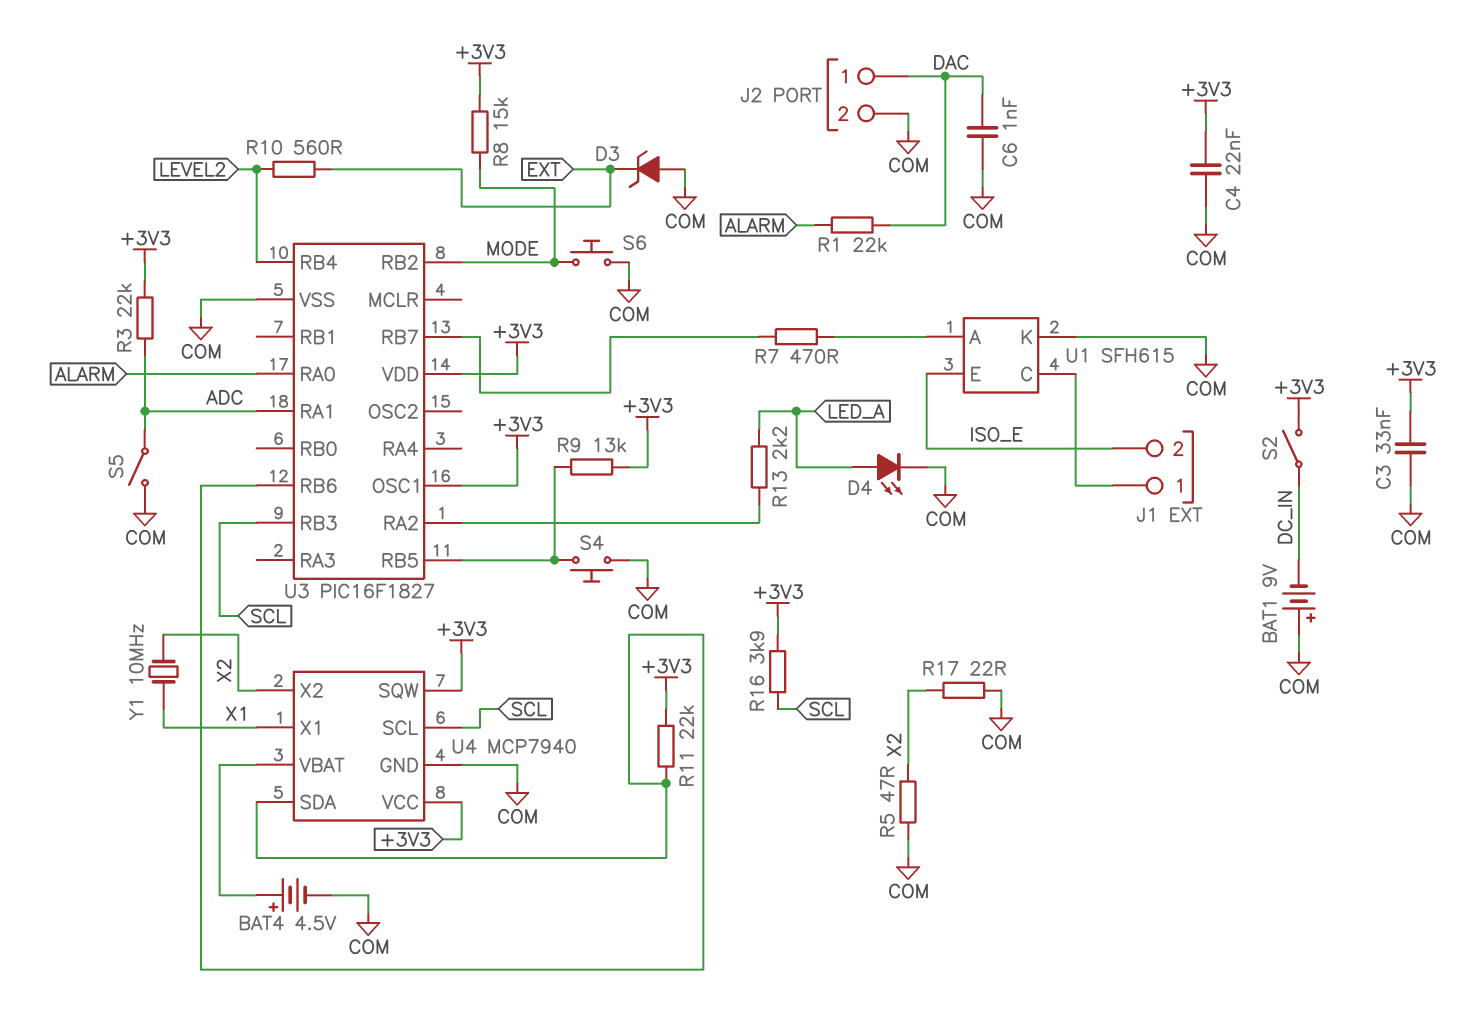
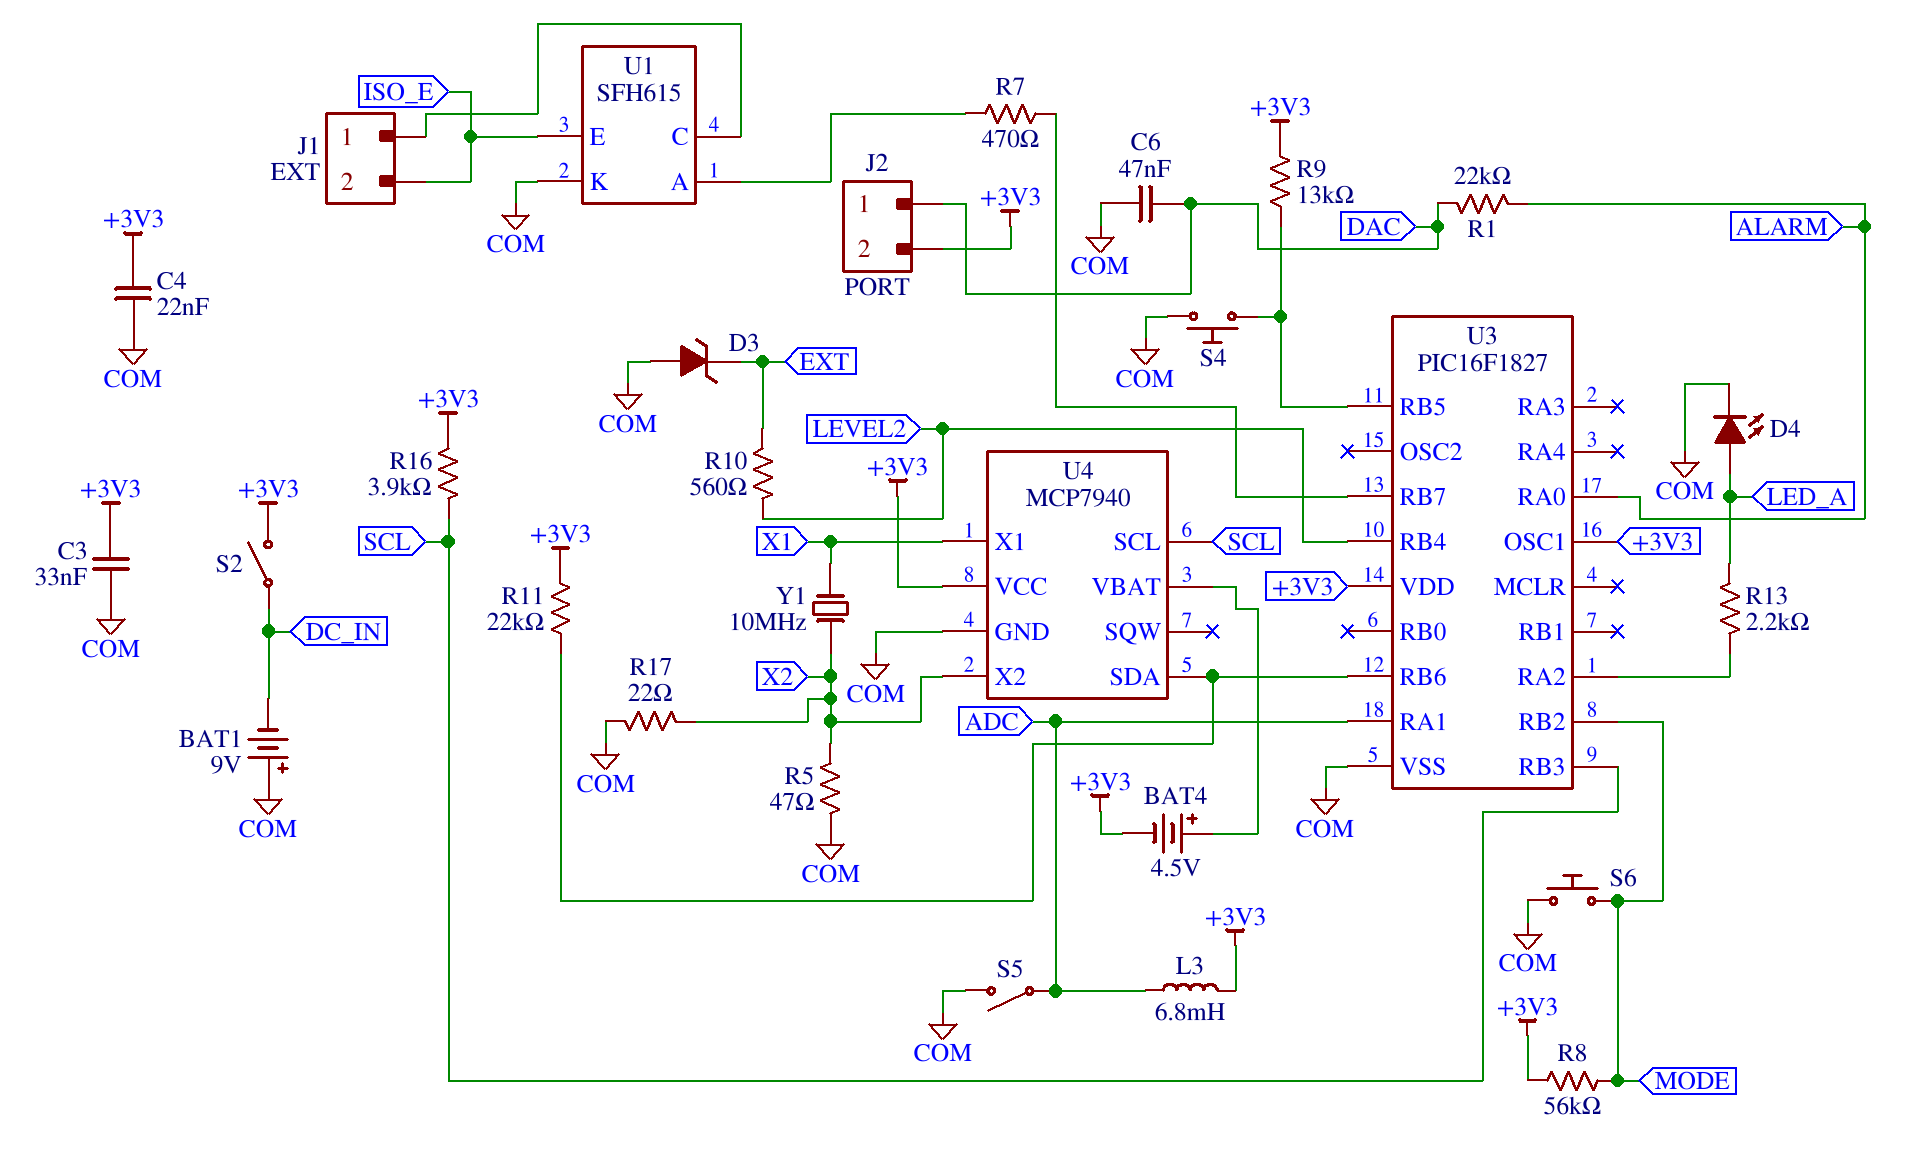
BAT4: 4.5V (plus U4/VBAT, minus COM) -> 4.5V (plus U4/VBAT, minus +3V3)
C6: 1nF (COM, DAC) -> 47nF (COM, DAC)
J2 pin 2: COM -> +3V3
L3: none -> 6.8mH (+3V3, ADC)
R3: 22k (+3V3, ADC) -> none
R8: 15k (+3V3, MODE) -> 56k (+3V3, MODE)
U4 pin SQW: +3V3 -> none

